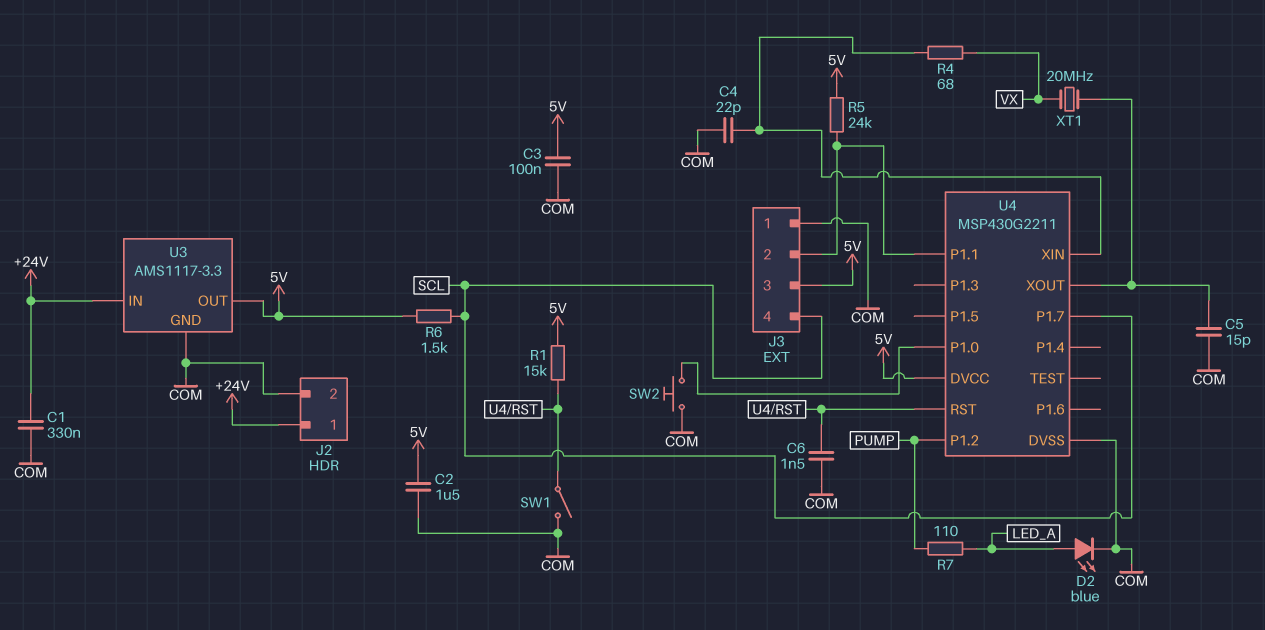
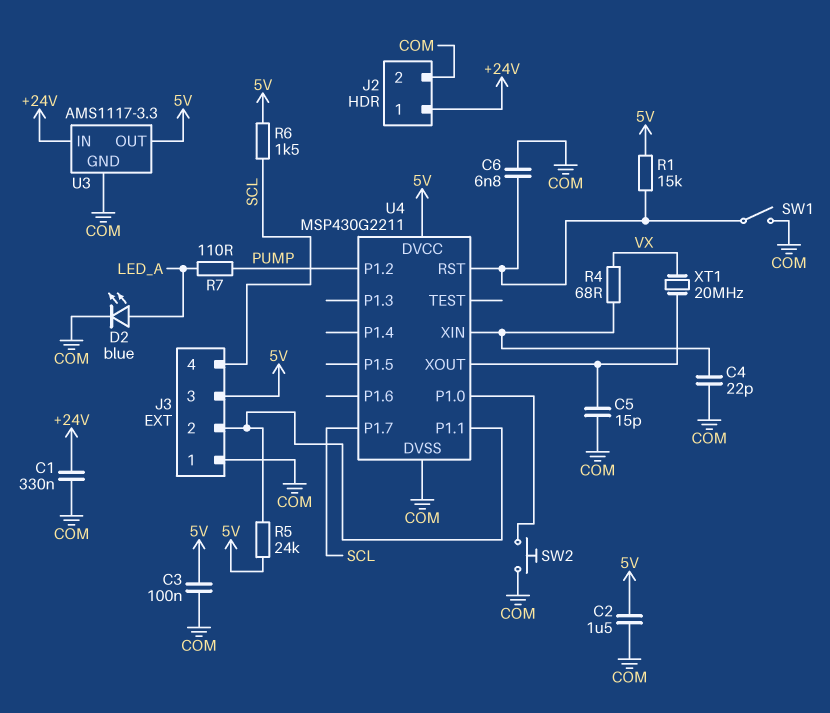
C6: 1.5nF (COM, U4/RST) -> 6.8nF (COM, U4/RST)

